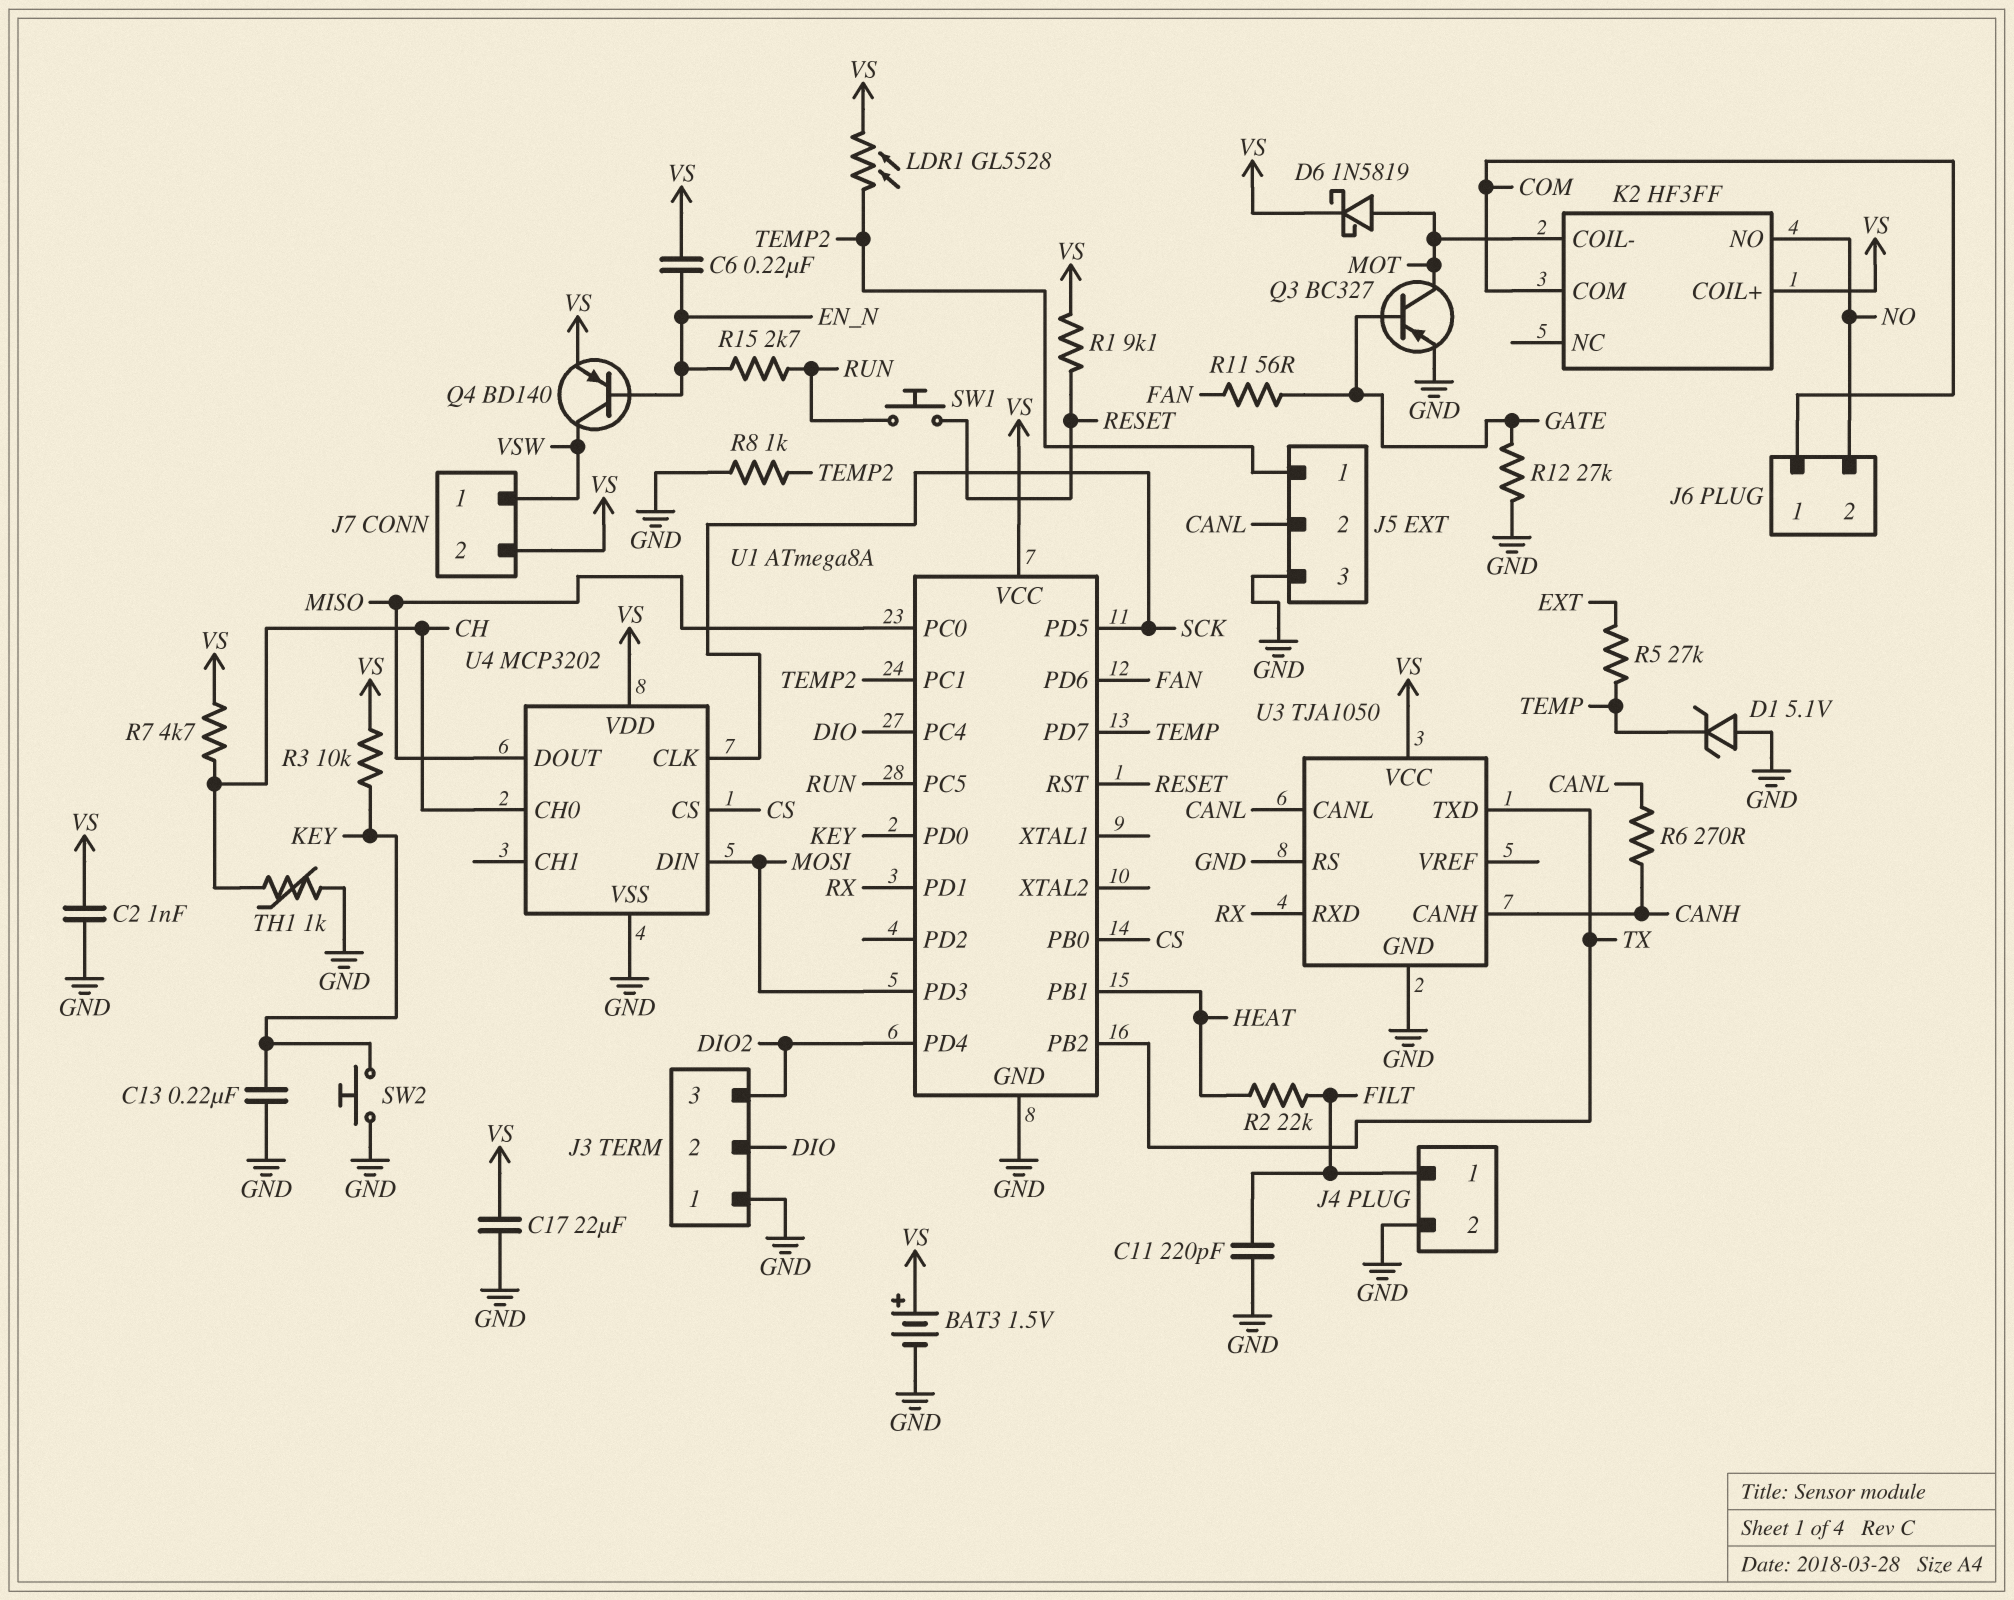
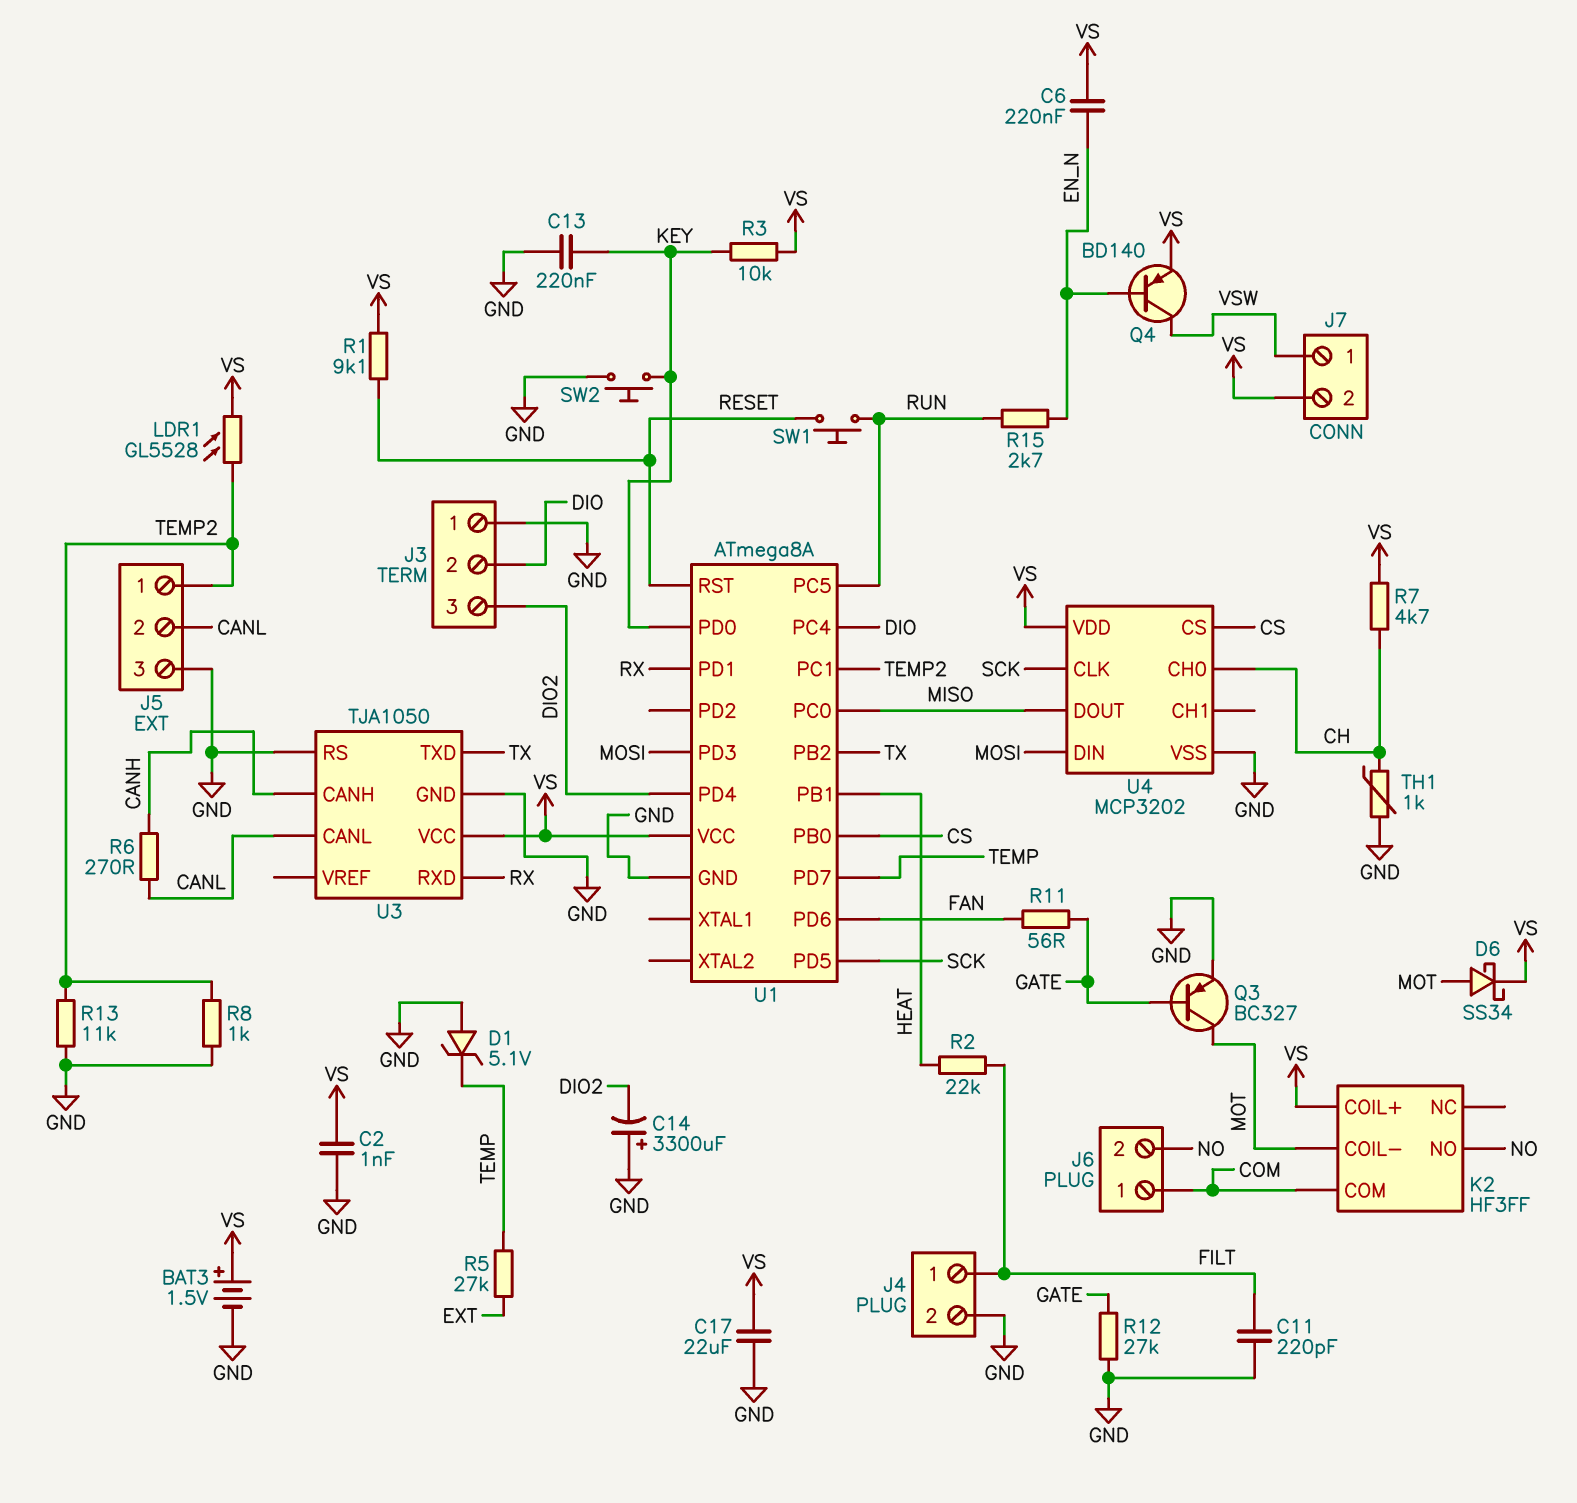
C14: none -> 3300uF (plus GND, minus DIO2)
D6: schottky 1N5819 (A MOT, K VS) -> schottky SS34 (A MOT, K VS)
R13: none -> 11k (GND, TEMP2)

